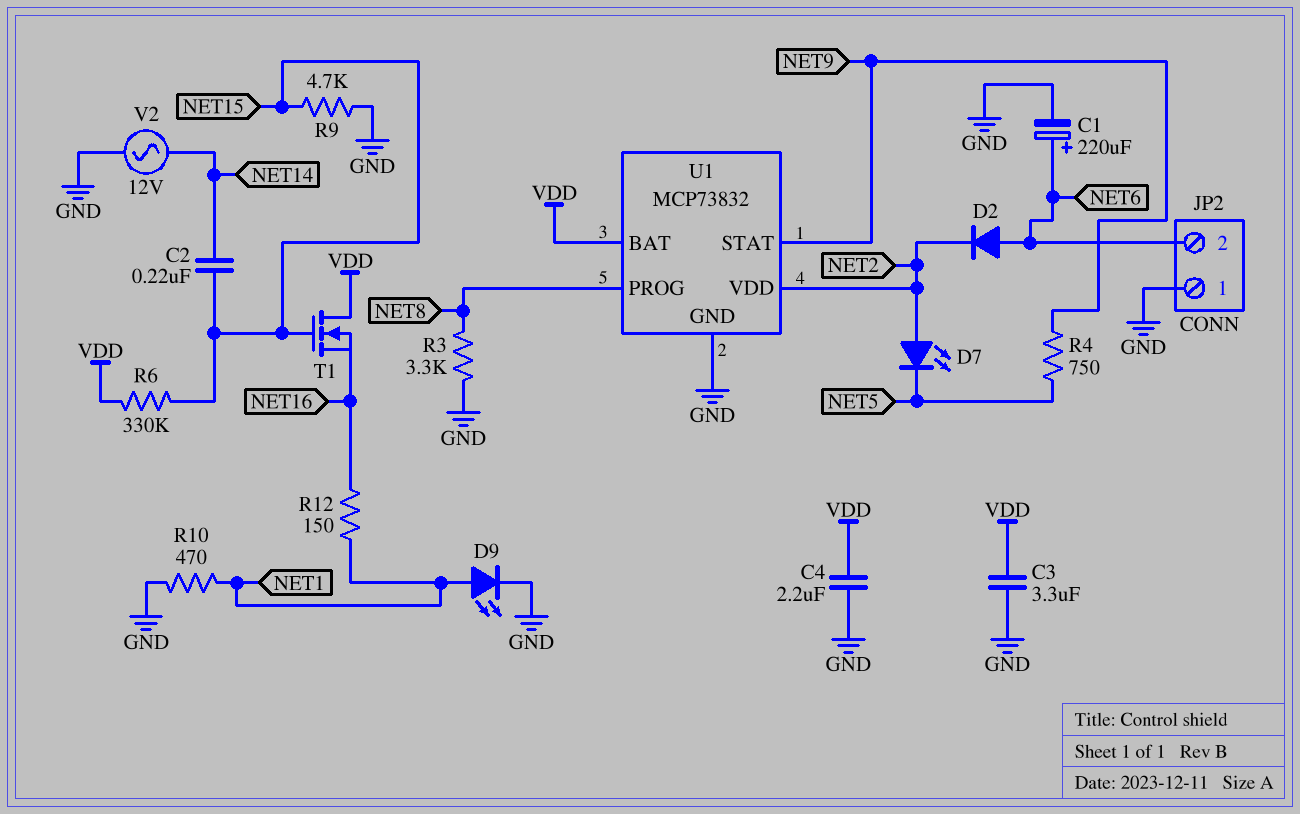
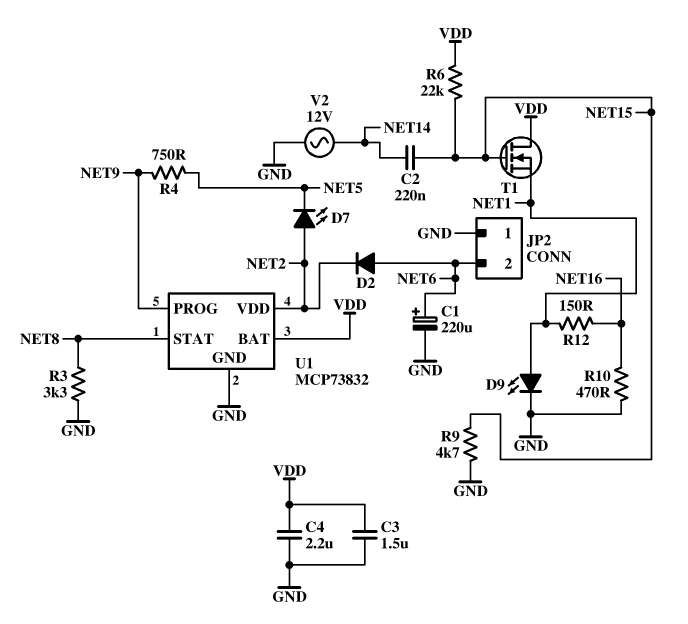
C3: 3.3uF (GND, VDD) -> 1.5uF (GND, VDD)
R6: 330k (NET15, VDD) -> 22k (NET15, VDD)
R10: 470 (GND, NET1) -> 470 (GND, NET16)
T1: NMOS (G NET15, D VDD, S NET16) -> NMOS (G NET15, D VDD, S NET1)
U1 pin PROG: NET8 -> NET9
U1 pin STAT: NET9 -> NET8

